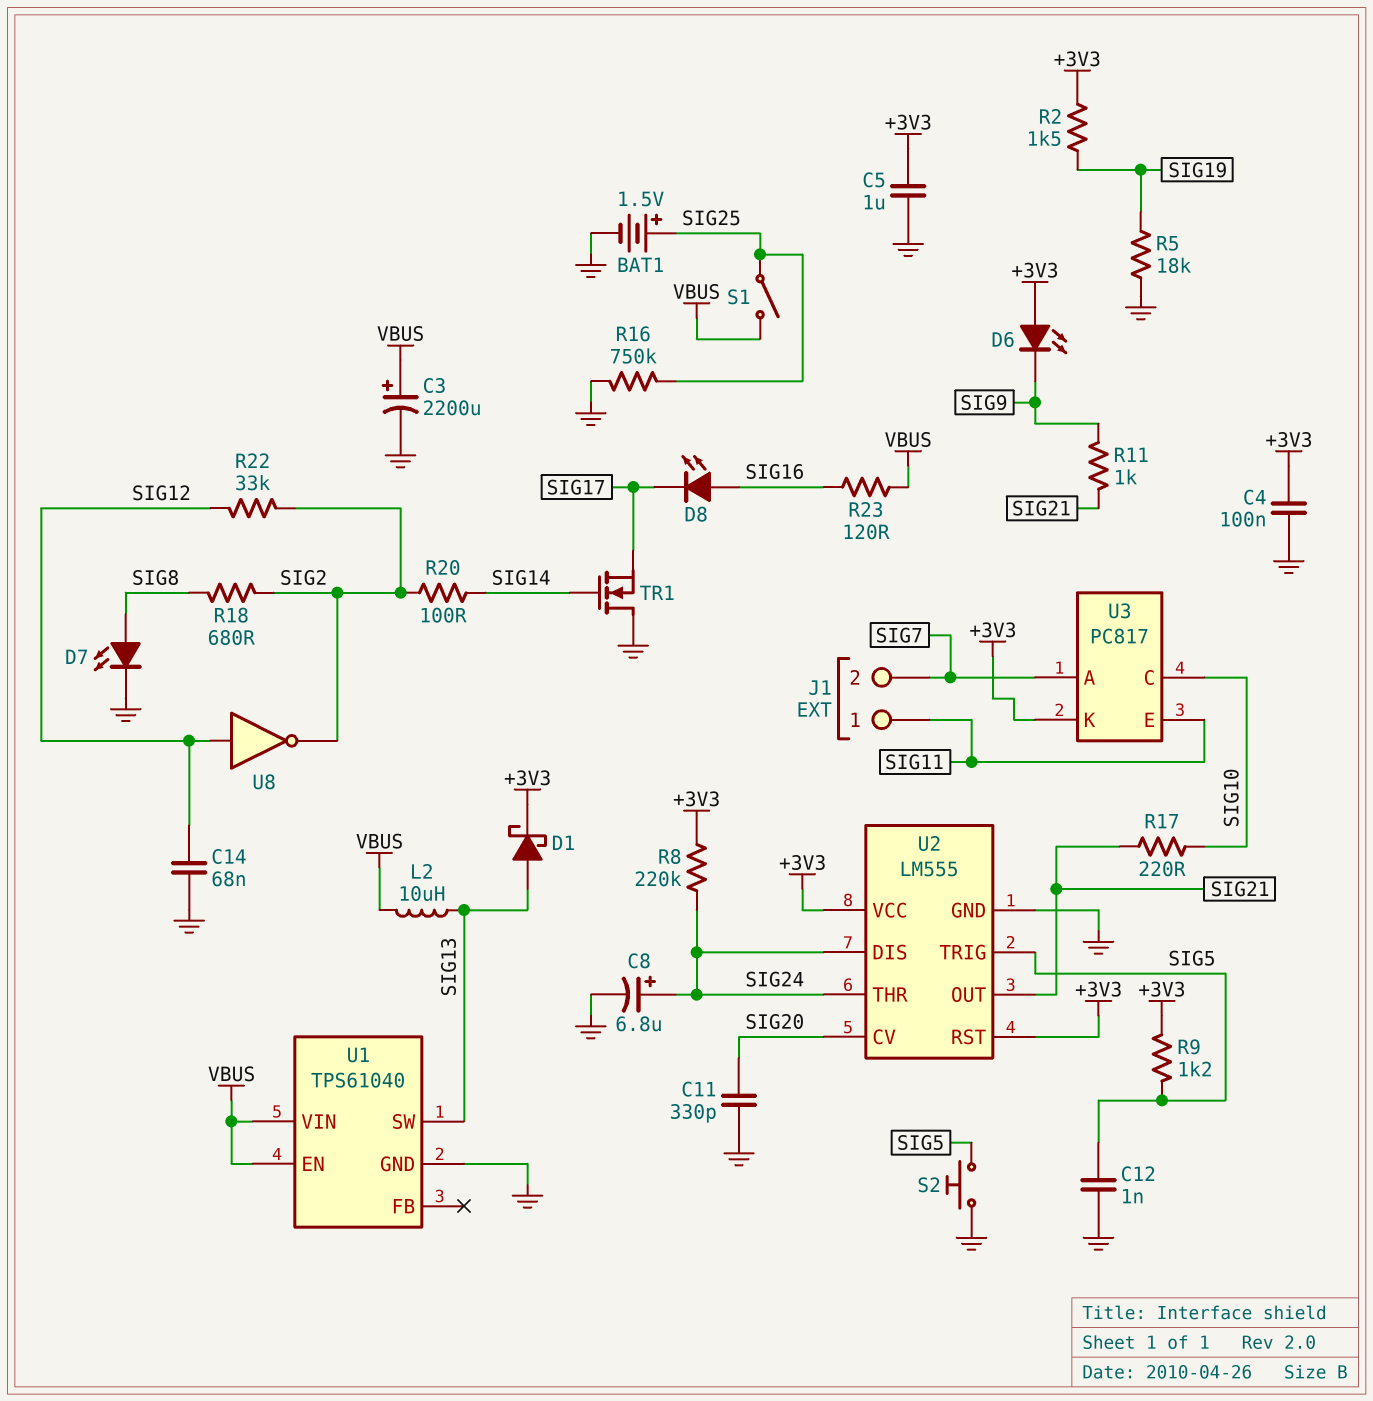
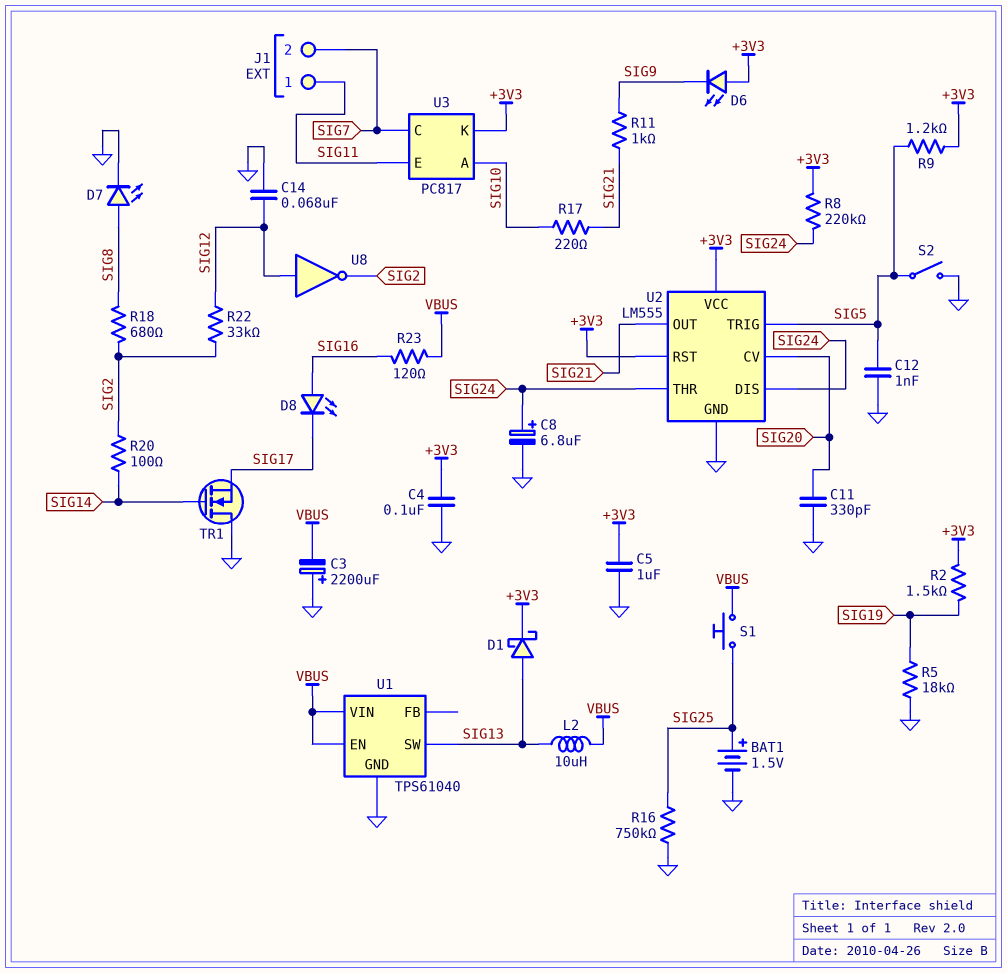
C3: 2200uF (plus VBUS, minus GND) -> 2200uF (plus GND, minus VBUS)
S1: switch (SIG25, VBUS) -> button (SIG25, VBUS)
S2: button (GND, SIG5) -> switch (GND, SIG5)
U3 pin A: SIG7 -> SIG10
U3 pin C: SIG10 -> SIG7

